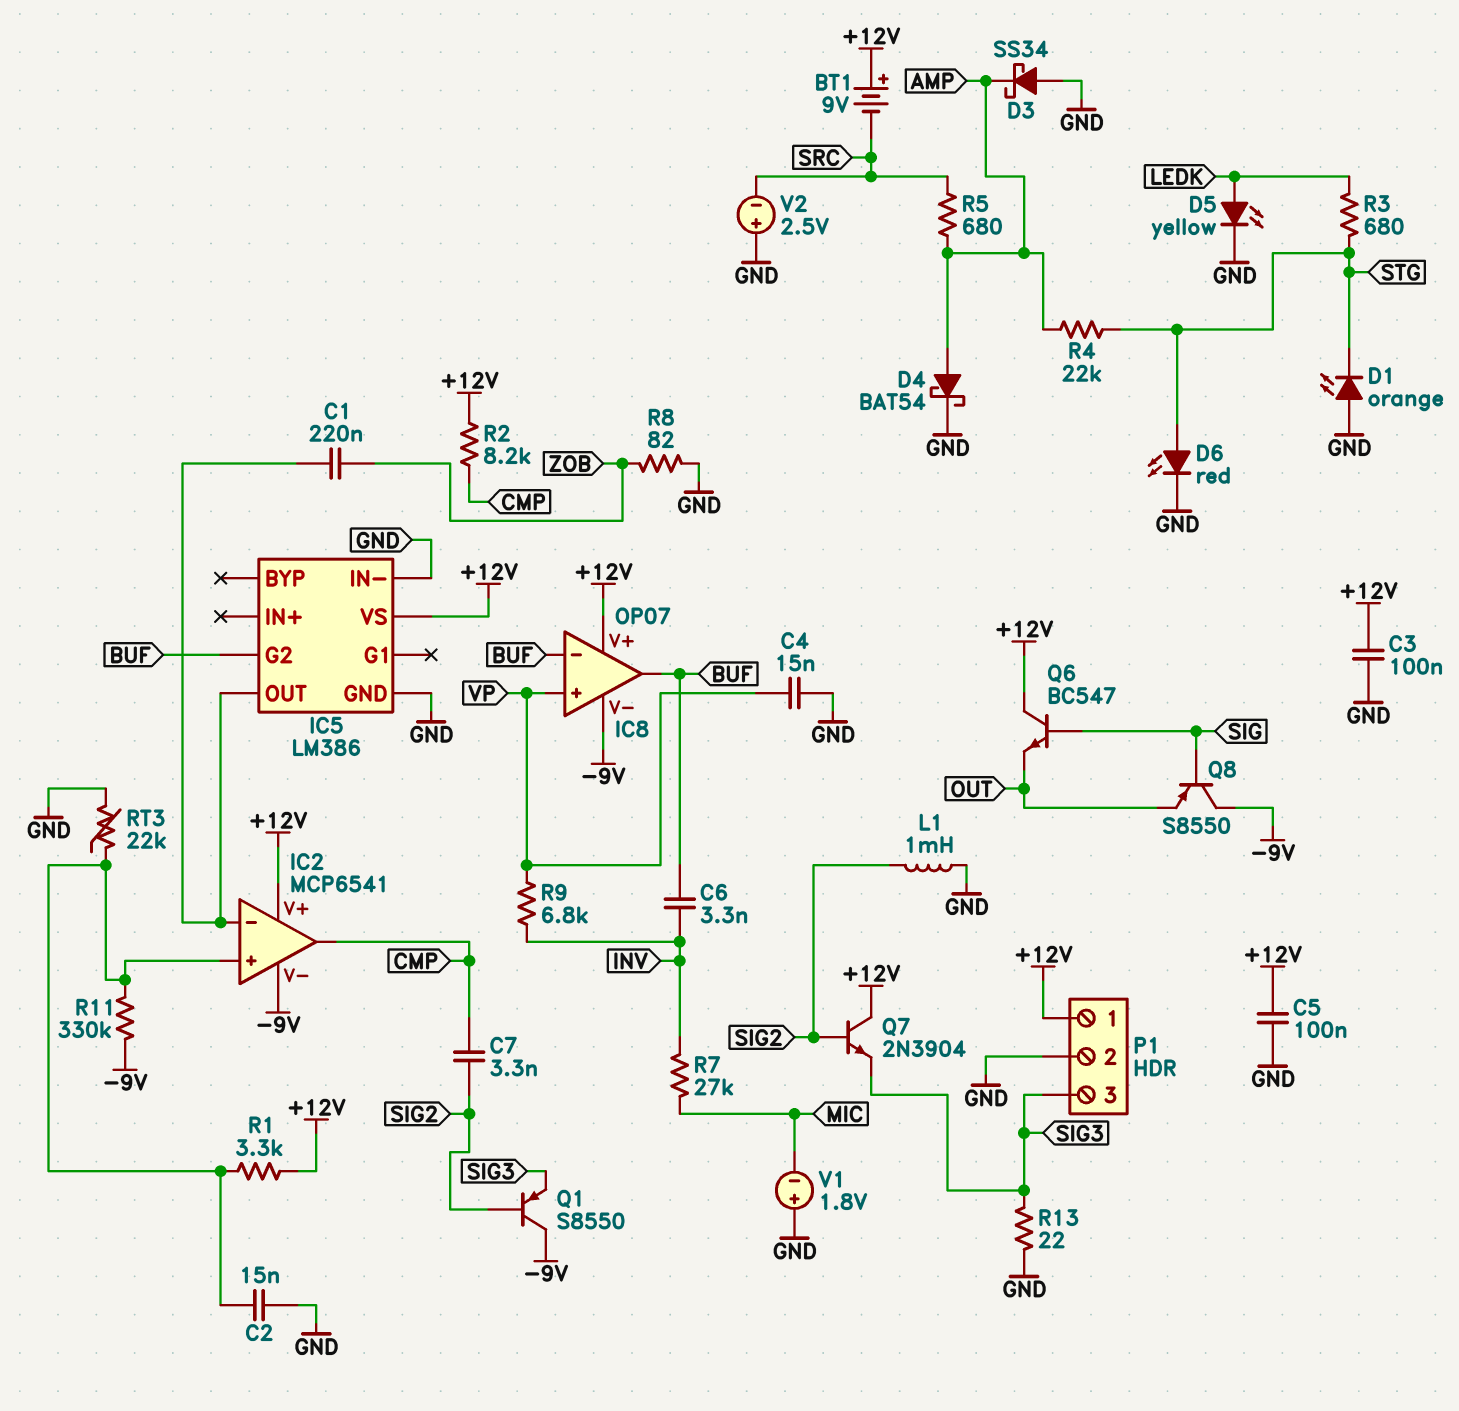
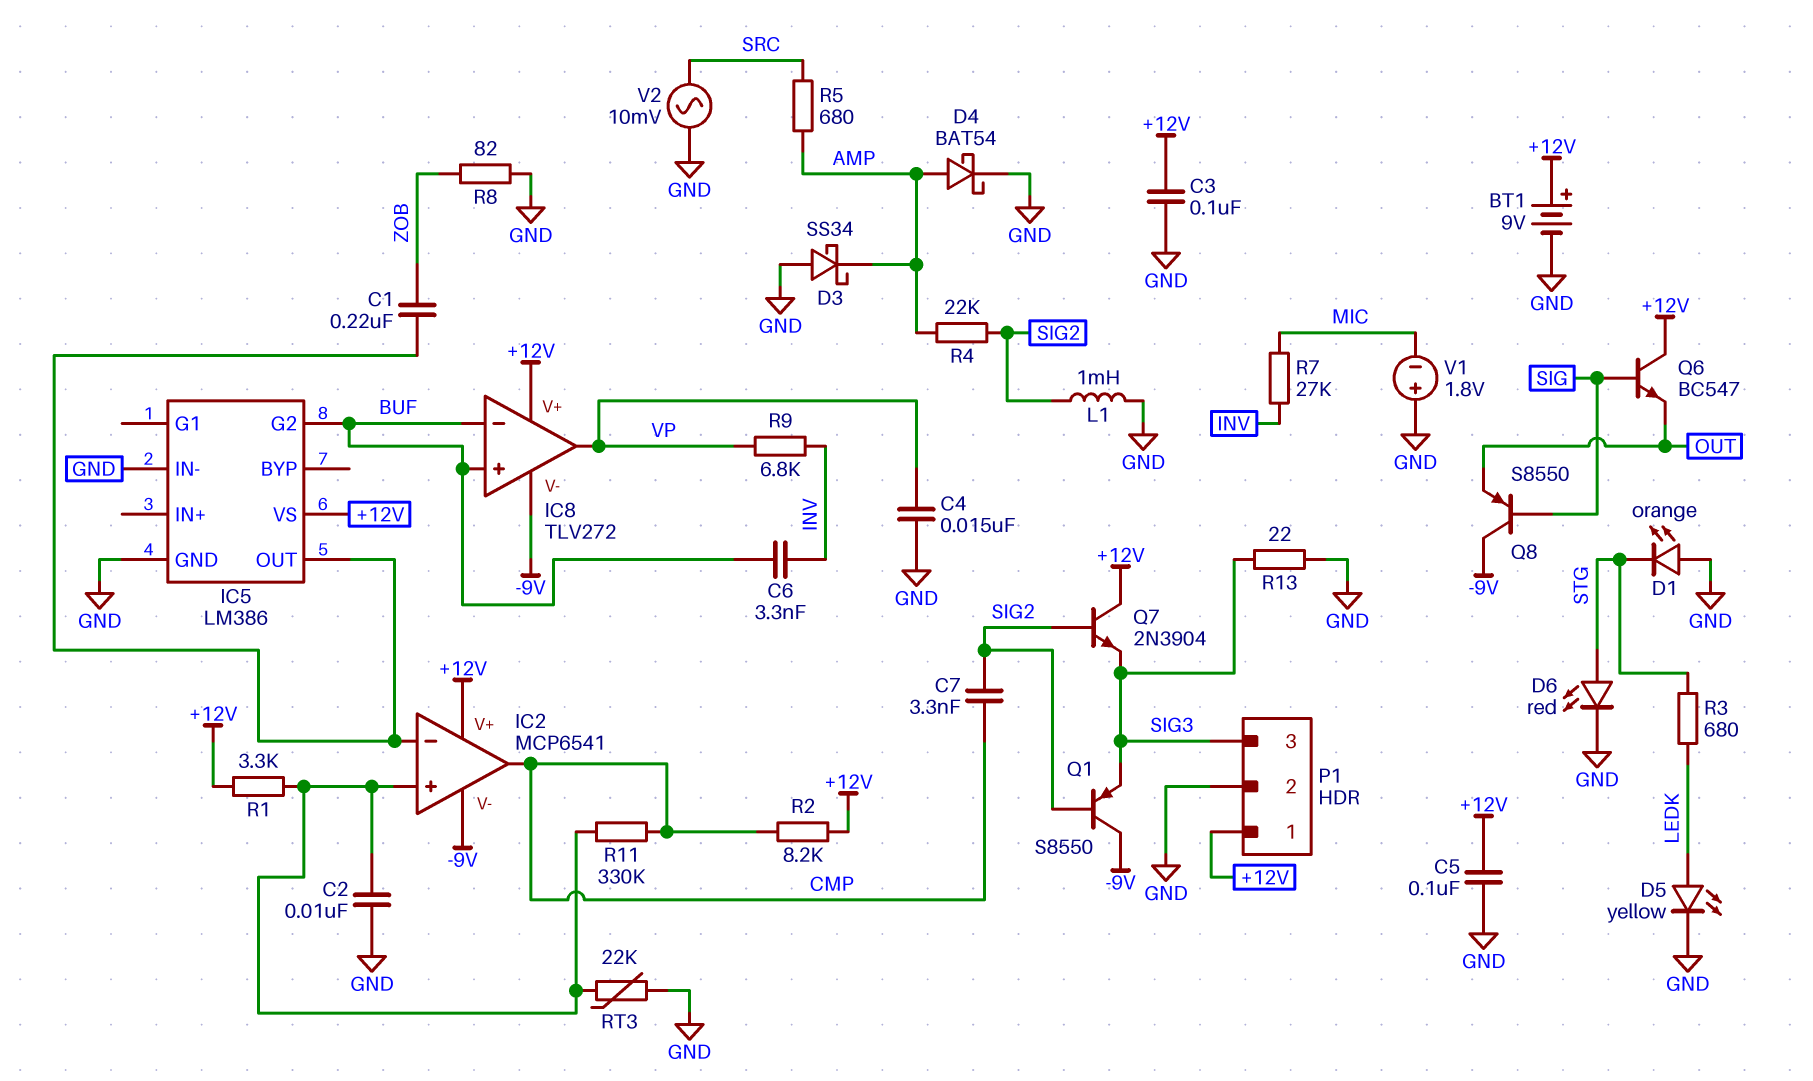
BT1: 9V (plus +12V, minus SRC) -> 9V (plus +12V, minus GND)
C2: 15nF (GND, IC2/in+) -> 10nF (GND, IC2/in+)
IC8: OP07 -> TLV272
IC8 pin in+: VP -> BUF
IC8 pin out: BUF -> VP
R4: 22k (AMP, STG) -> 22k (AMP, SIG2)
R11: 330k (-9V, IC2/in+) -> 330k (CMP, IC2/in+)
V2: 2.5V (plus GND, minus SRC) -> AC 10mV (GND, SRC)

